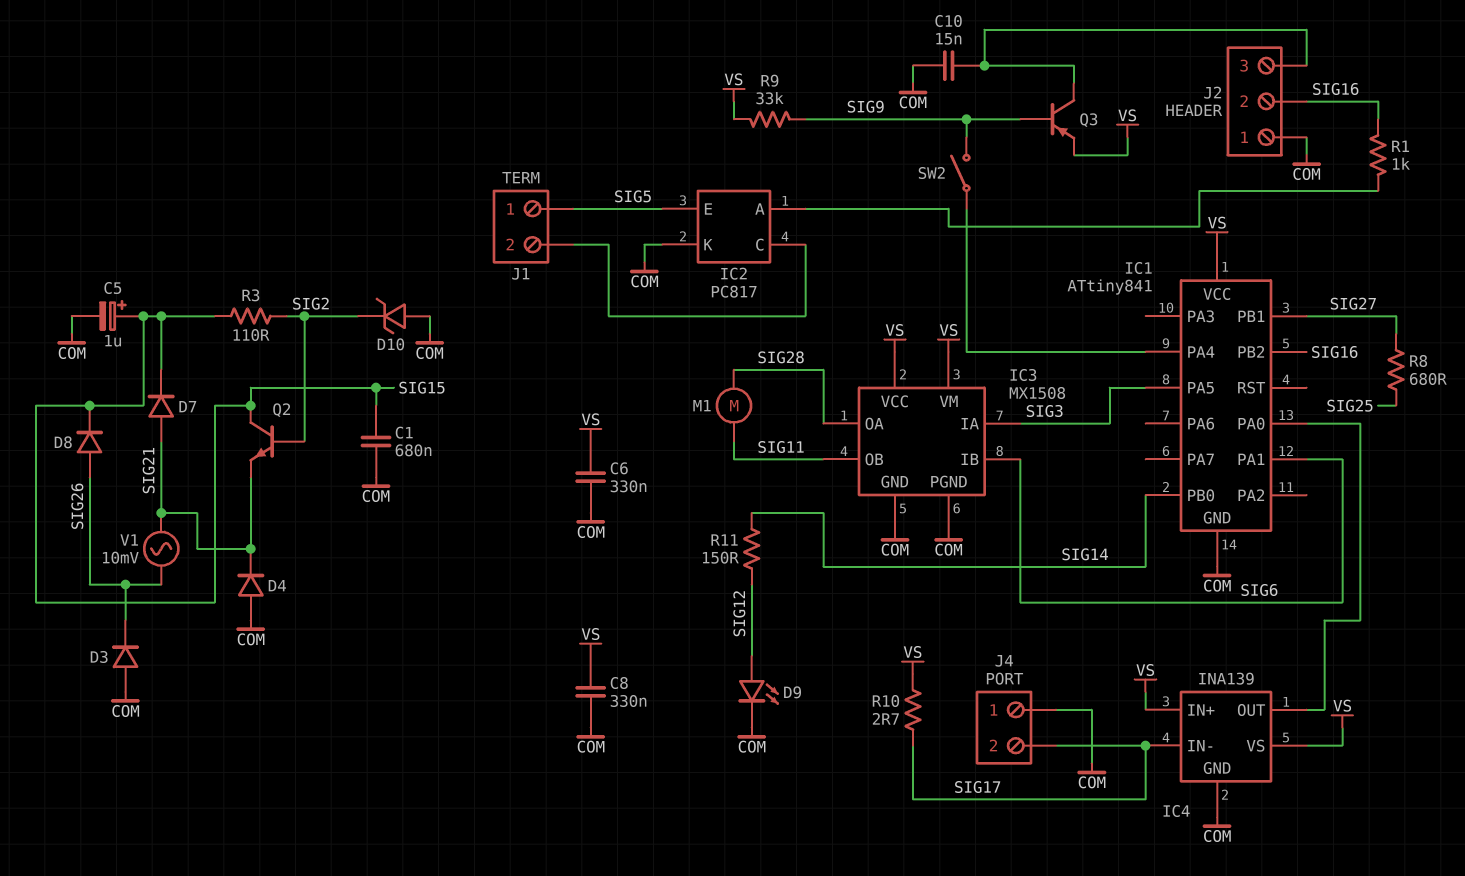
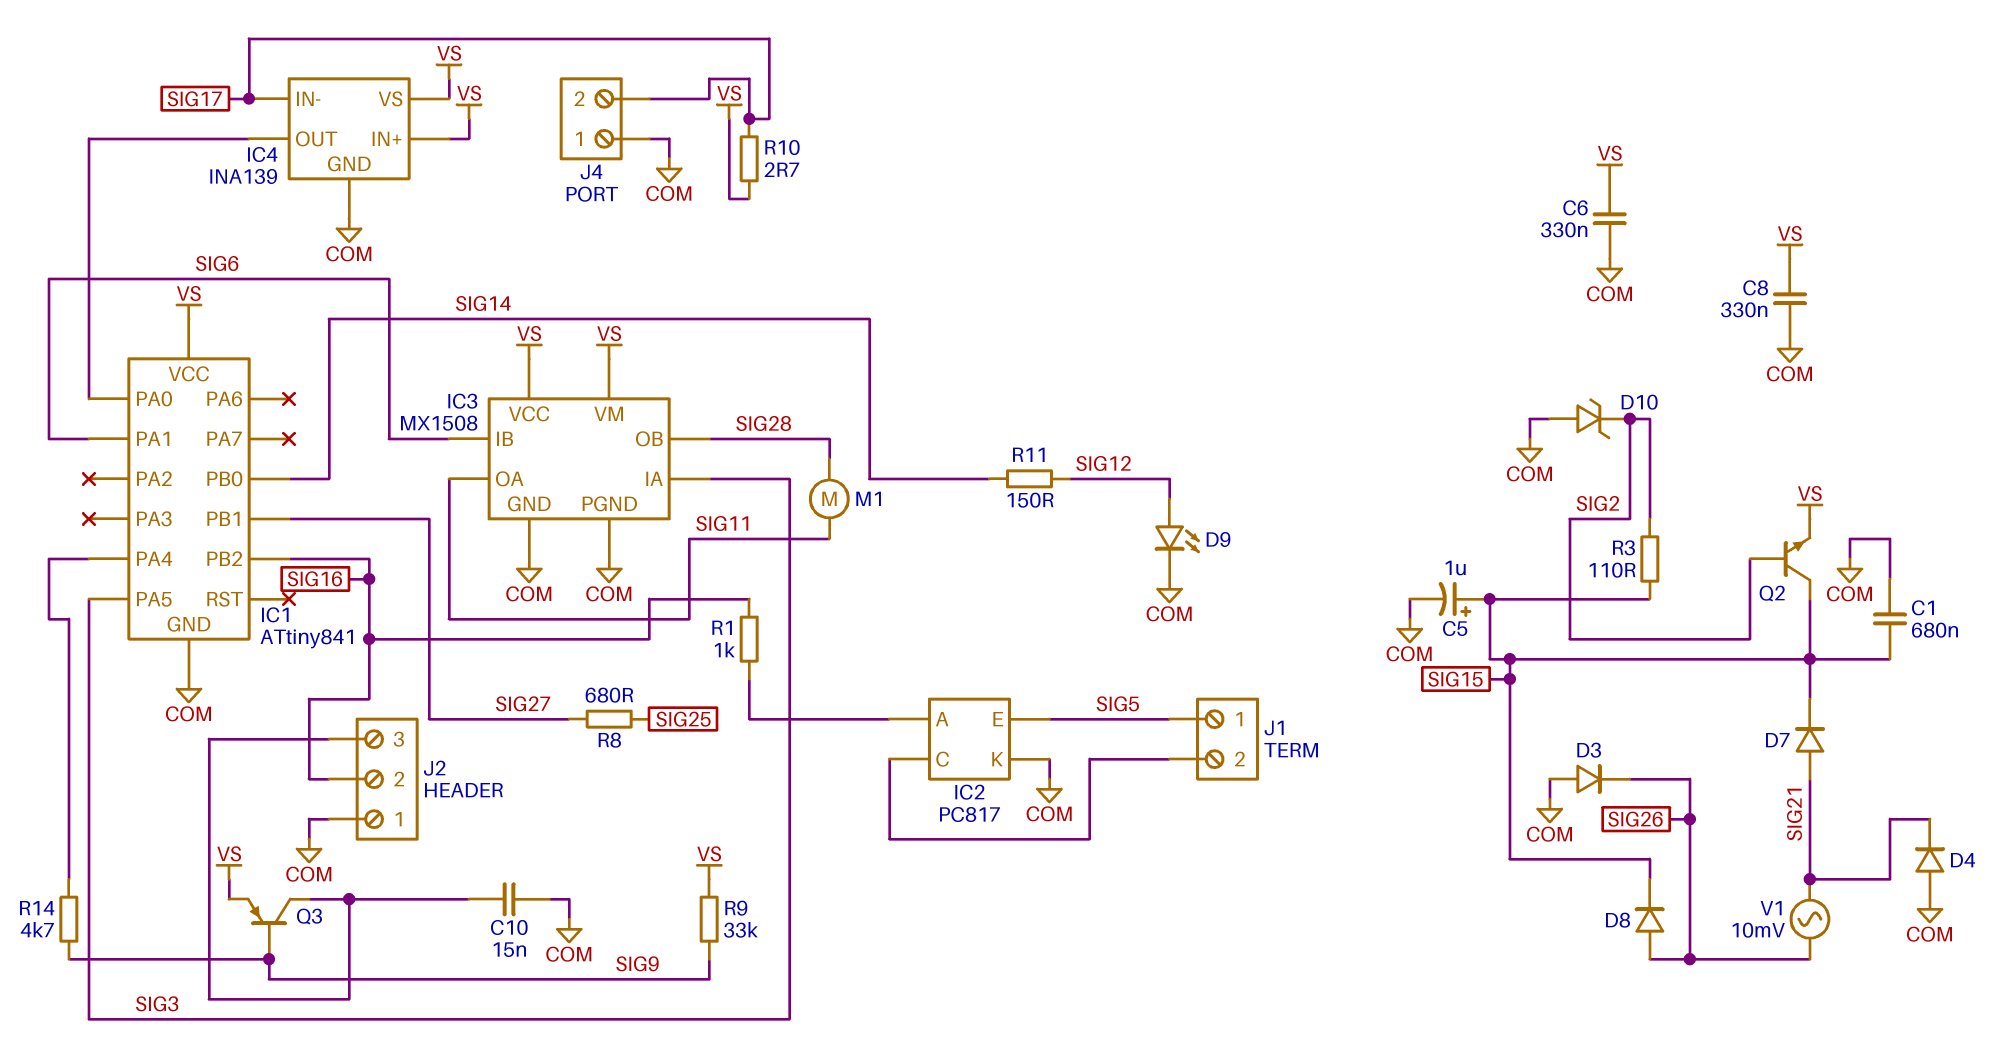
IC3 pin OA: SIG28 -> SIG11
IC3 pin OB: SIG11 -> SIG28
Q2: NPN (B SIG2, C SIG15, E SIG21) -> NPN (B SIG2, C SIG15, E VS)
R14: none -> 4.7k (IC1/PA4, SIG9)
SW2: switch (IC1/PA4, SIG9) -> none

